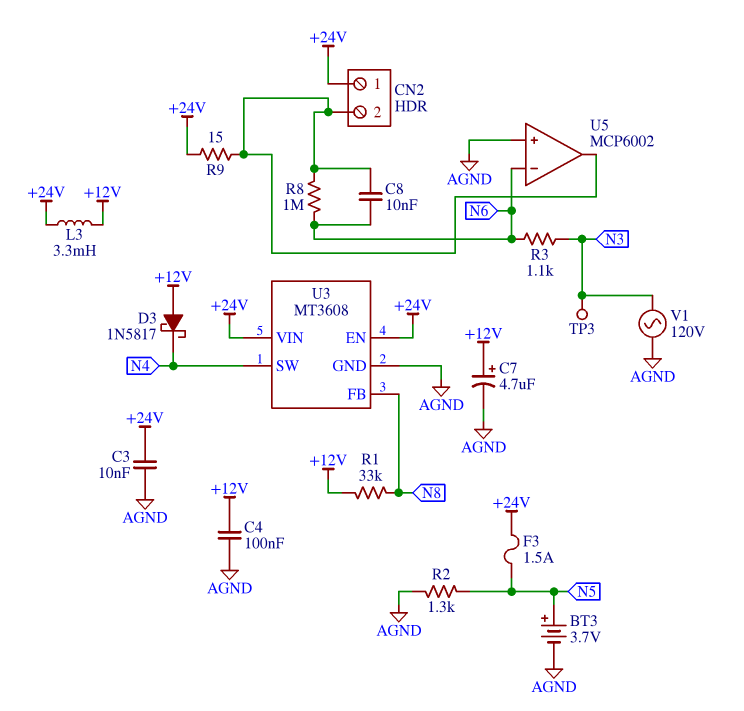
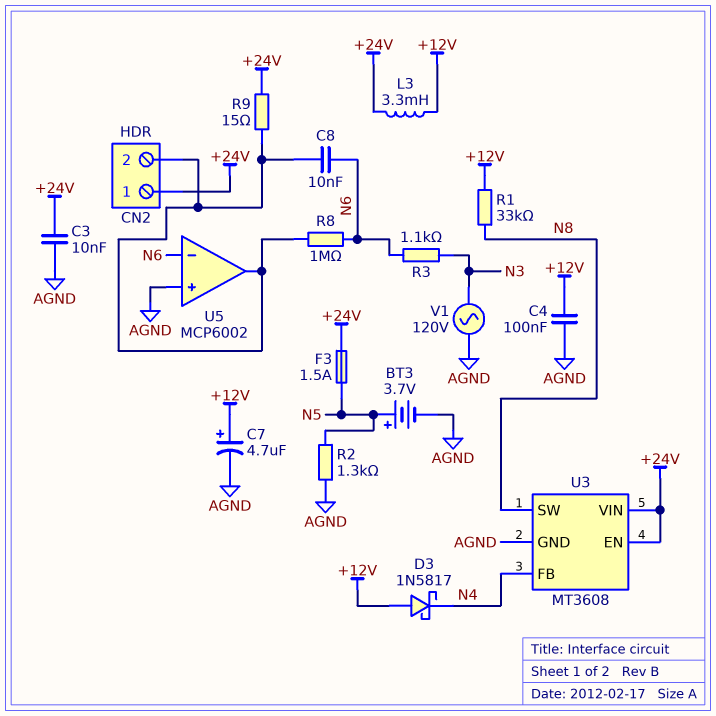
TP3: test point (N3) -> none
U3 pin FB: N8 -> N4
U3 pin SW: N4 -> N8

